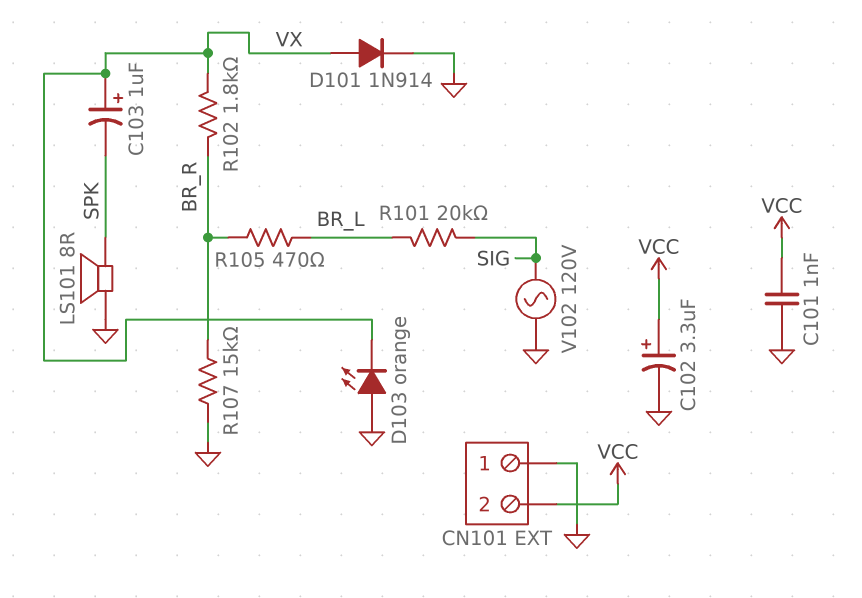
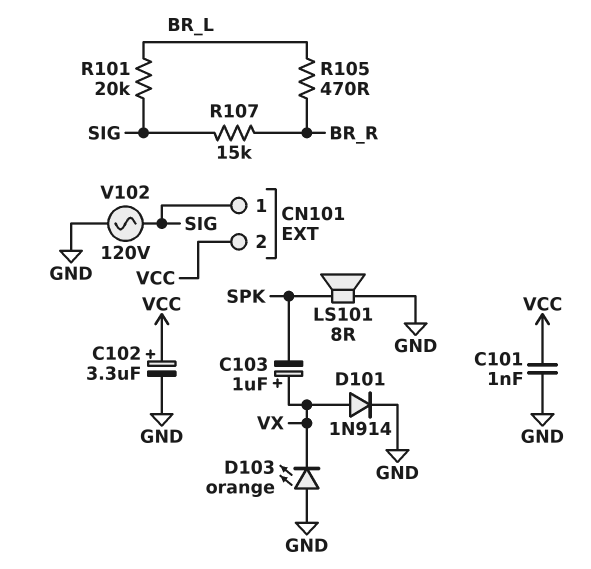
CN101 pin 1: GND -> SIG
R102: 1.8k (BR_R, VX) -> none
R107: 15k (BR_R, GND) -> 15k (BR_R, SIG)

